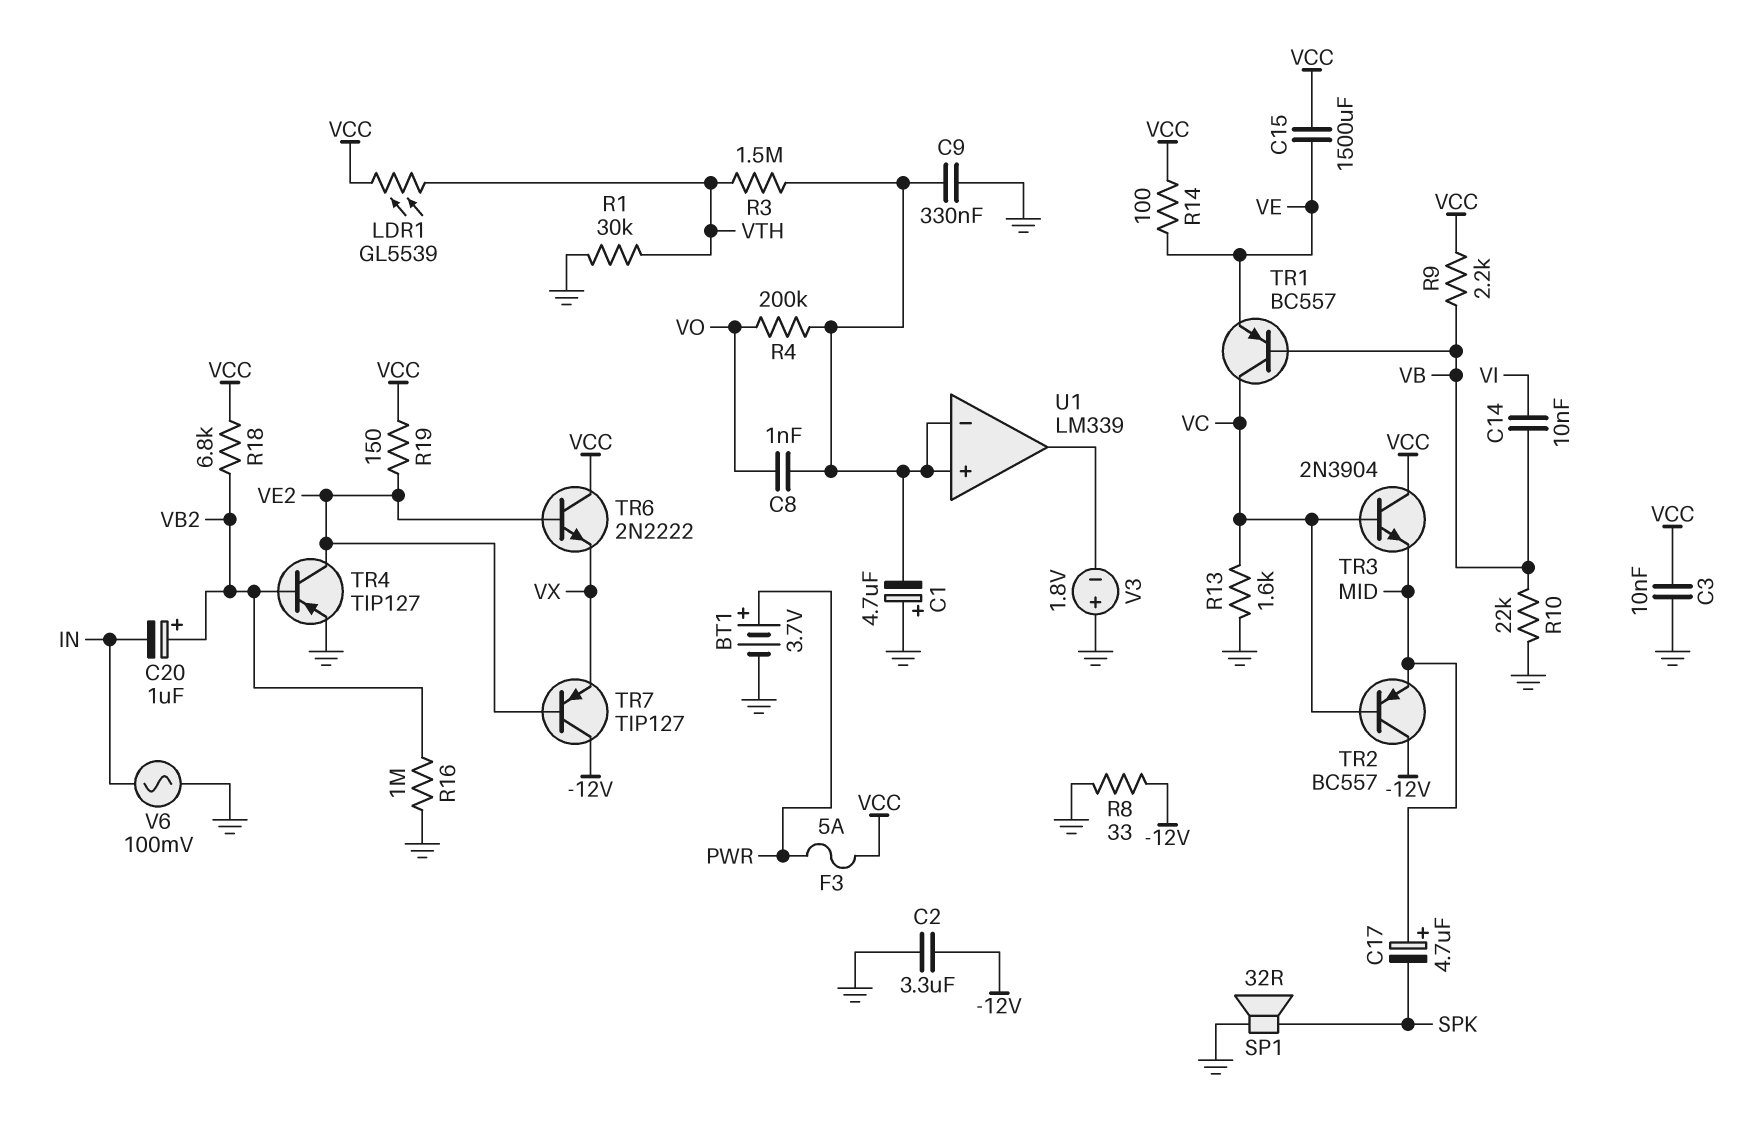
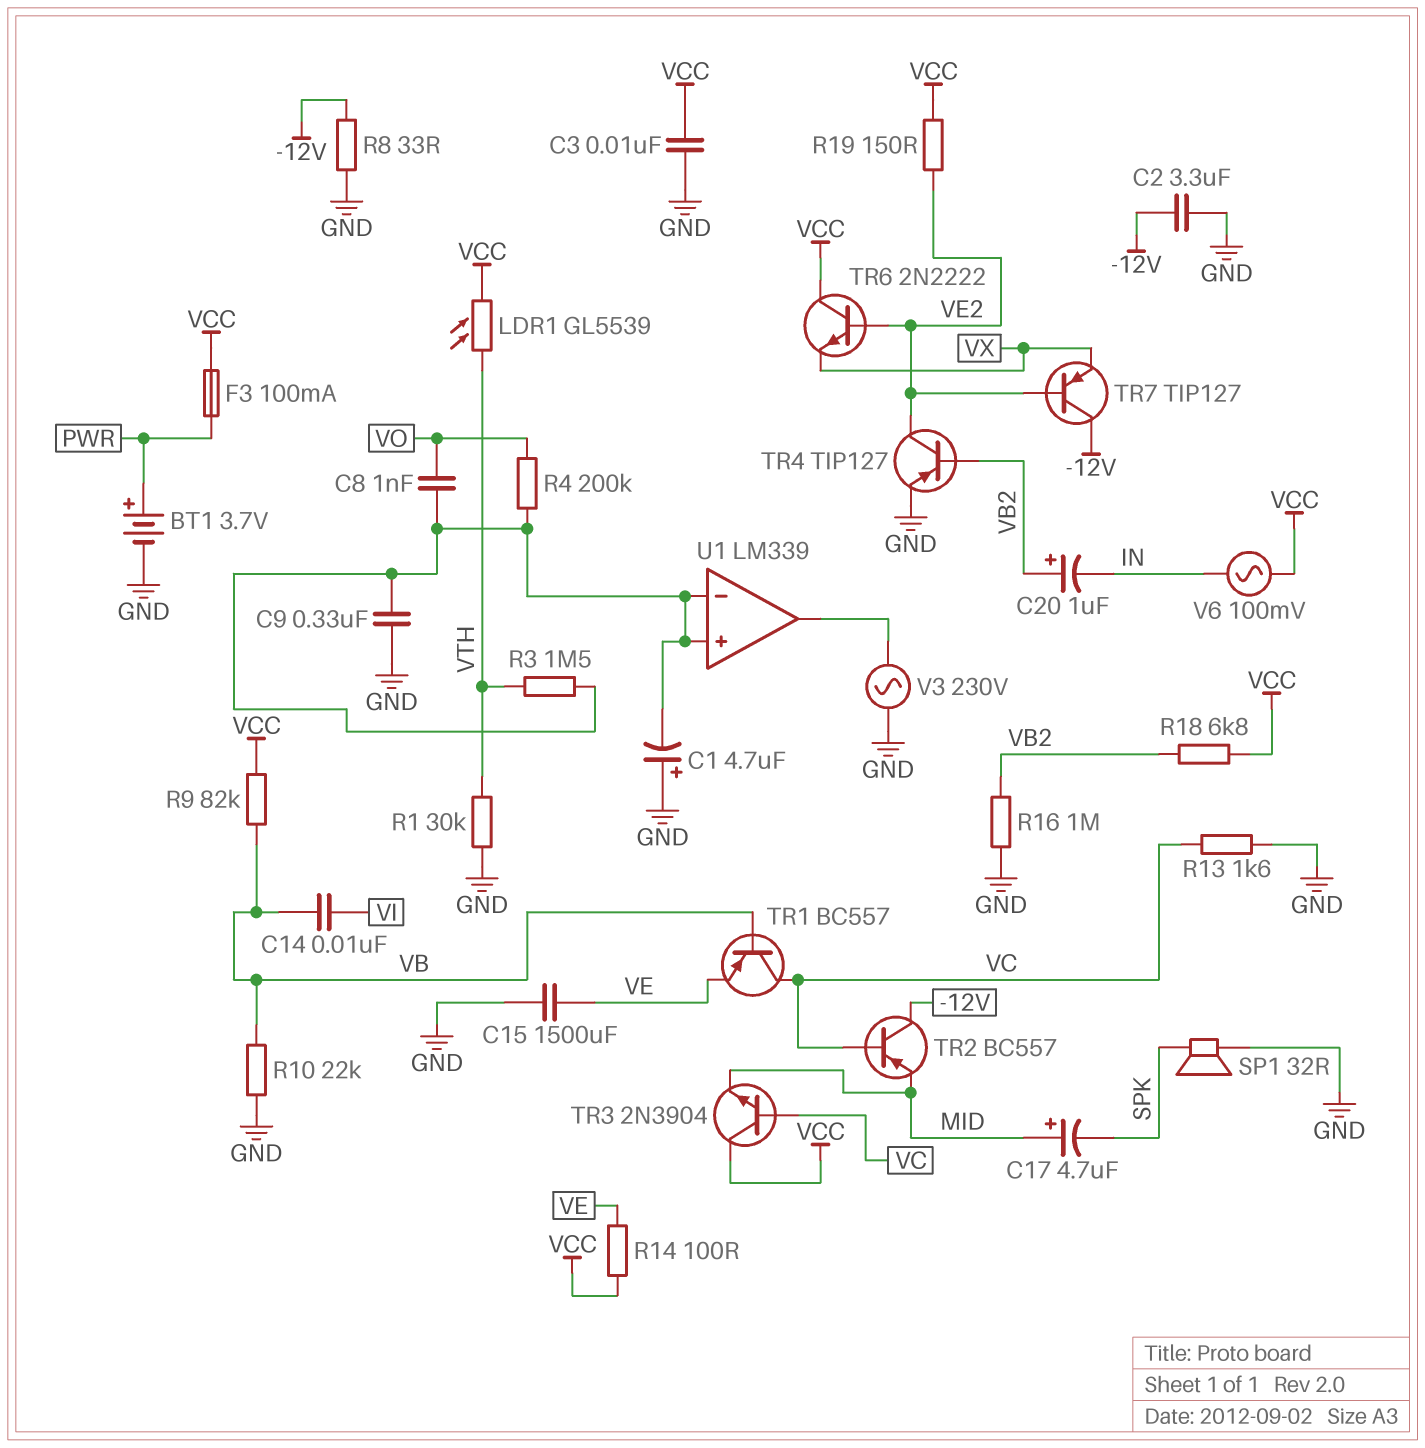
C15: 1500uF (VCC, VE) -> 1500uF (GND, VE)
F3: 5A (PWR, VCC) -> 100mA (PWR, VCC)
R9: 2.2k (VB, VCC) -> 82k (VB, VCC)
V3: 1.8V (plus GND, minus U1/out) -> AC 230V (GND, U1/out)
V6: AC 100mV (GND, IN) -> AC 100mV (IN, VCC)

